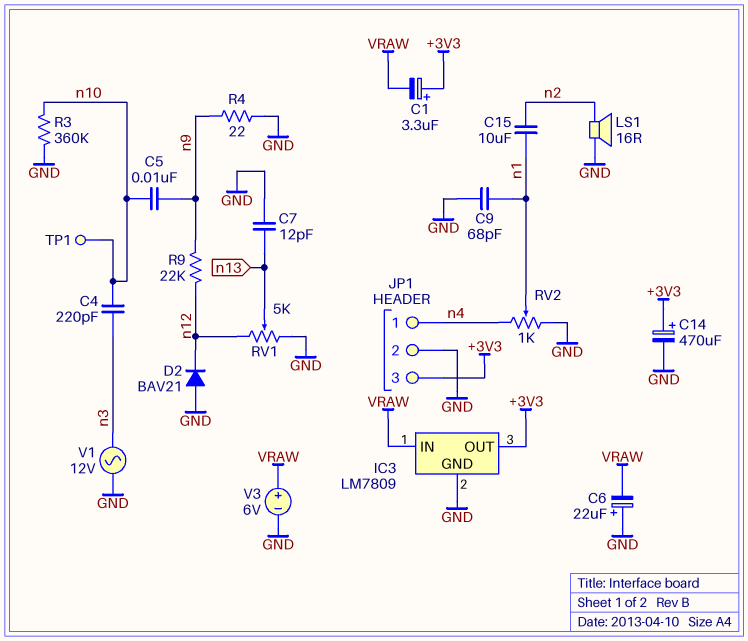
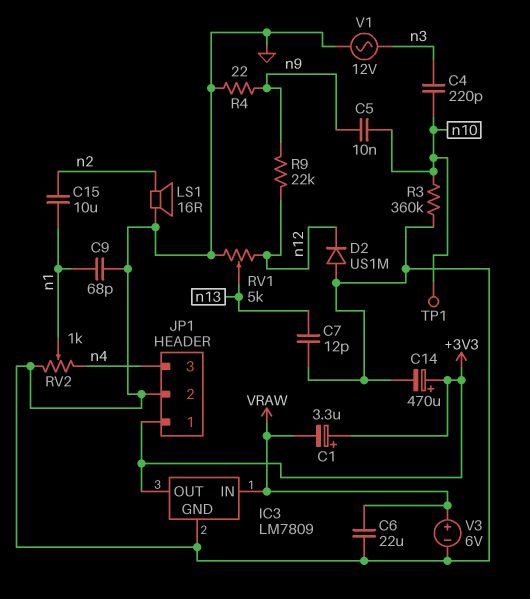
C6: 22uF (plus GND, minus VRAW) -> 22uF (GND, VRAW)
D2: diode BAV21 (A GND, K n12) -> diode US1M (A GND, K n12)
JP1 pin 1: n4 -> +3V3
JP1 pin 3: +3V3 -> n4

